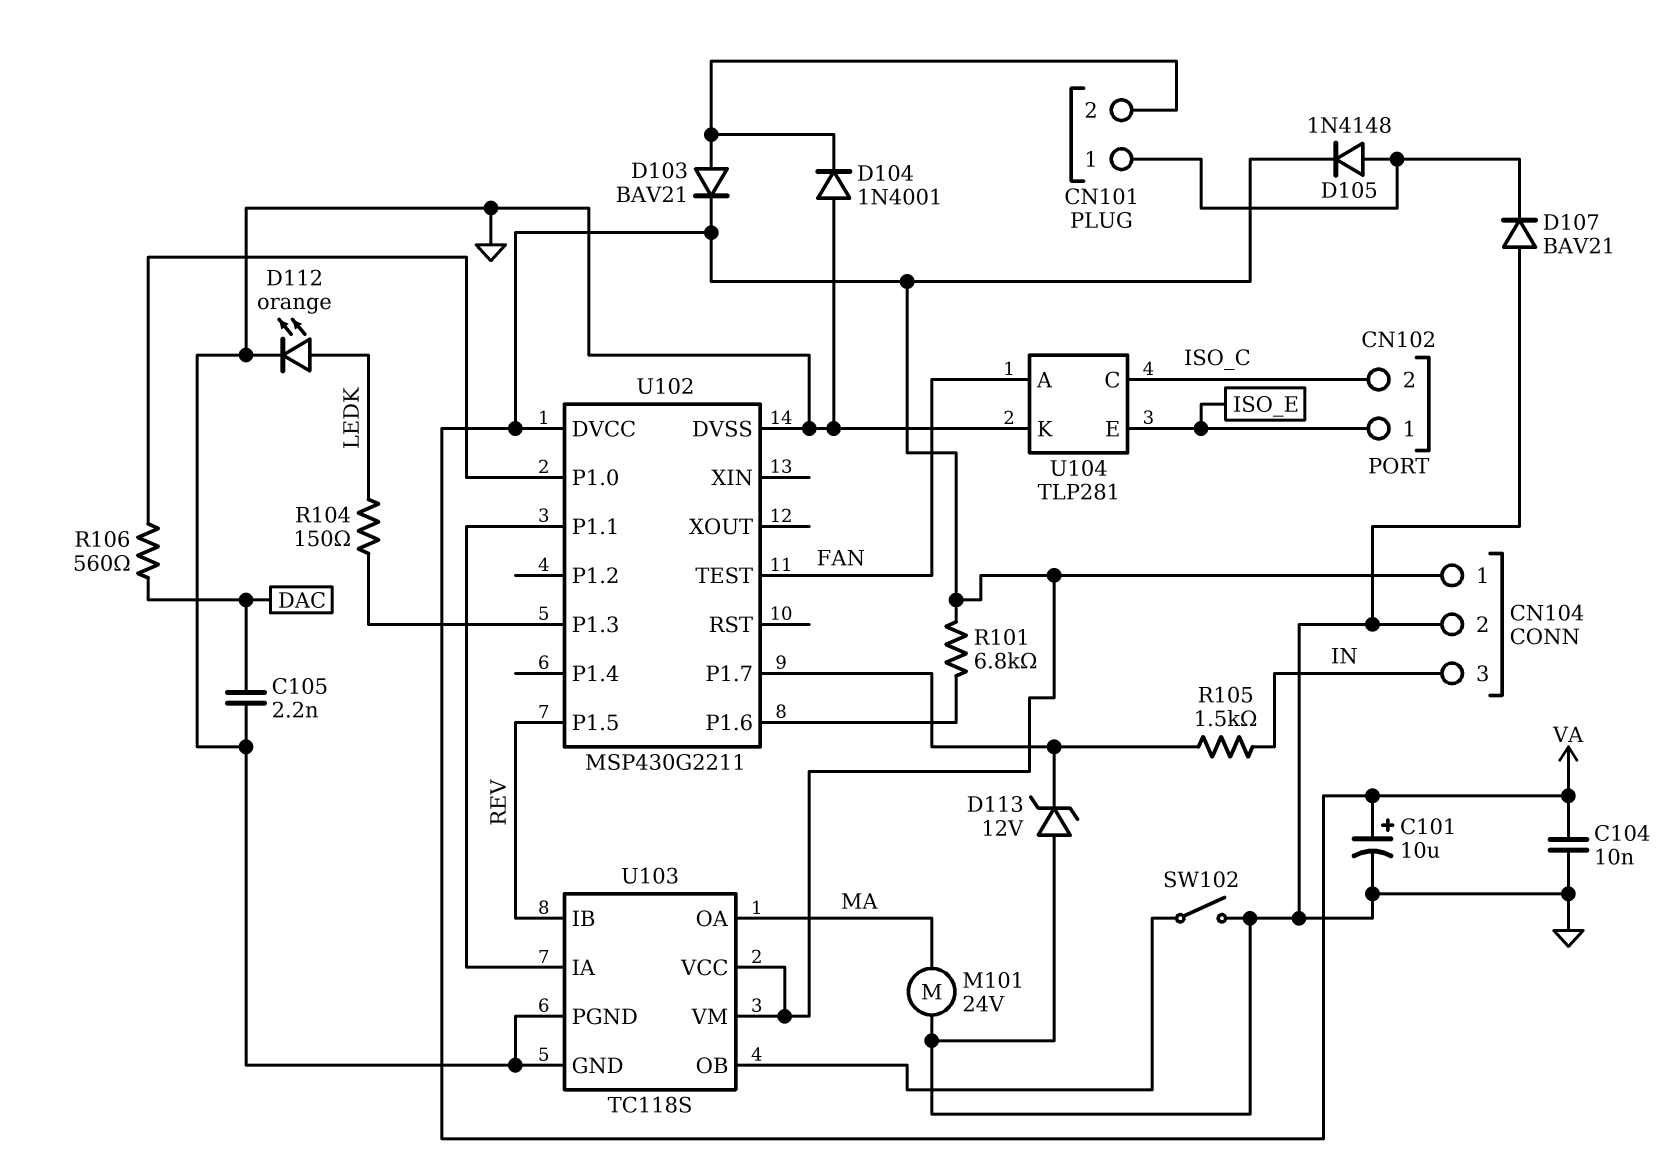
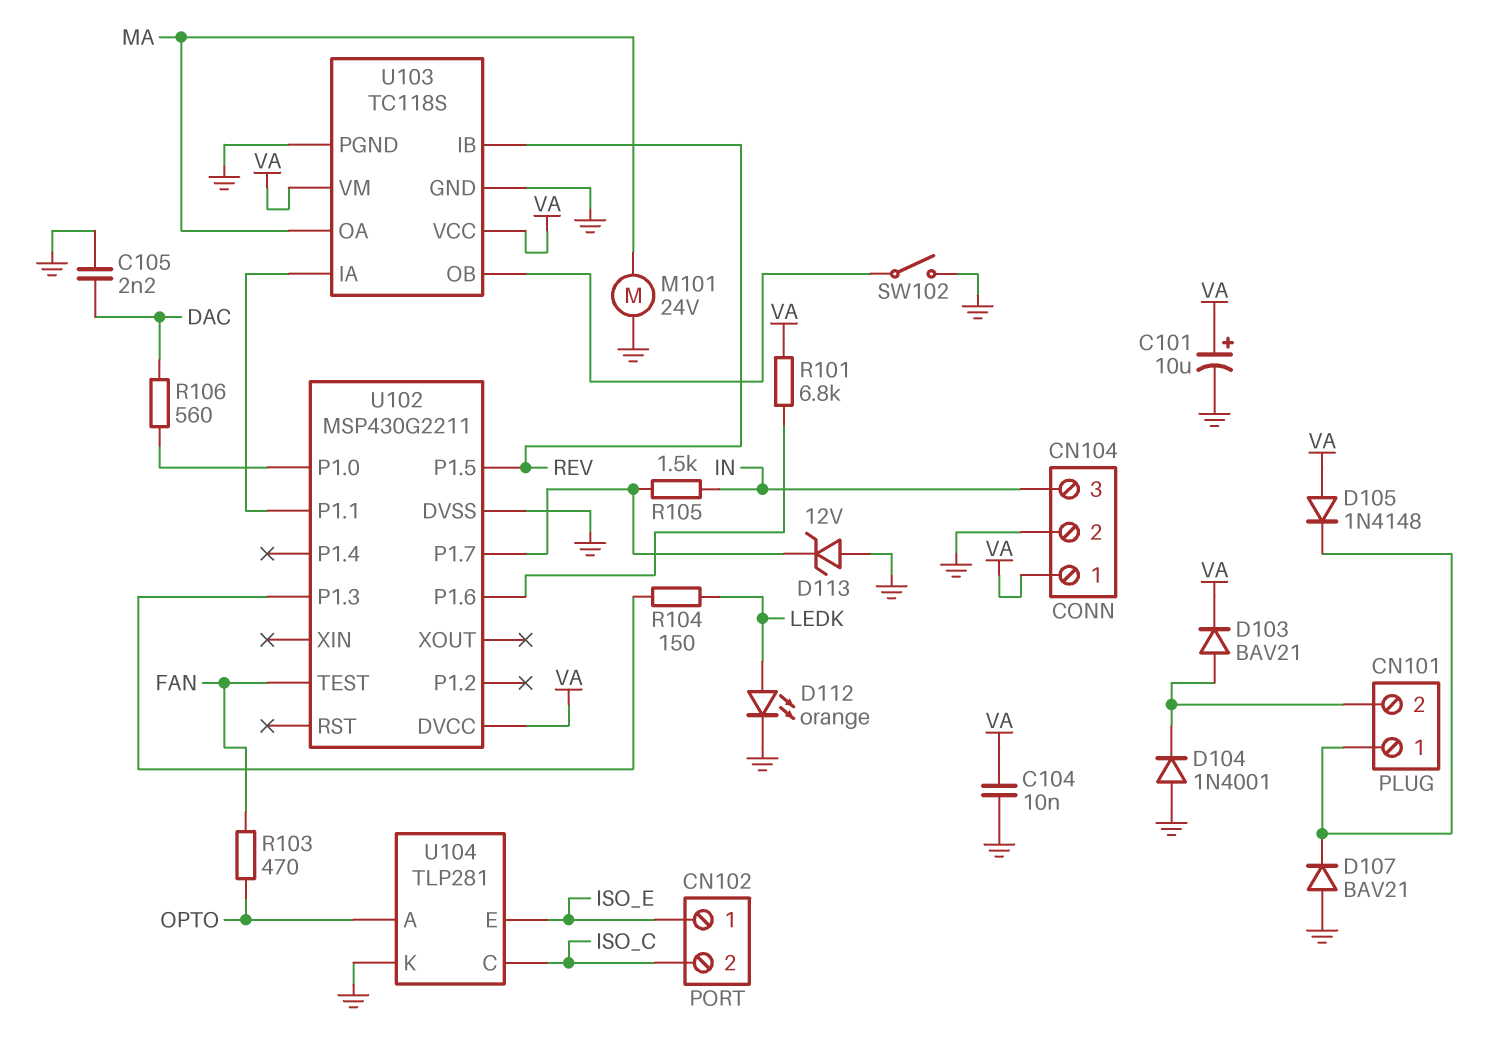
D105: diode 1N4148 (A CN101/1, K VA) -> diode 1N4148 (A VA, K CN101/1)
R103: none -> 470 (FAN, OPTO)
U104 pin A: FAN -> OPTO

